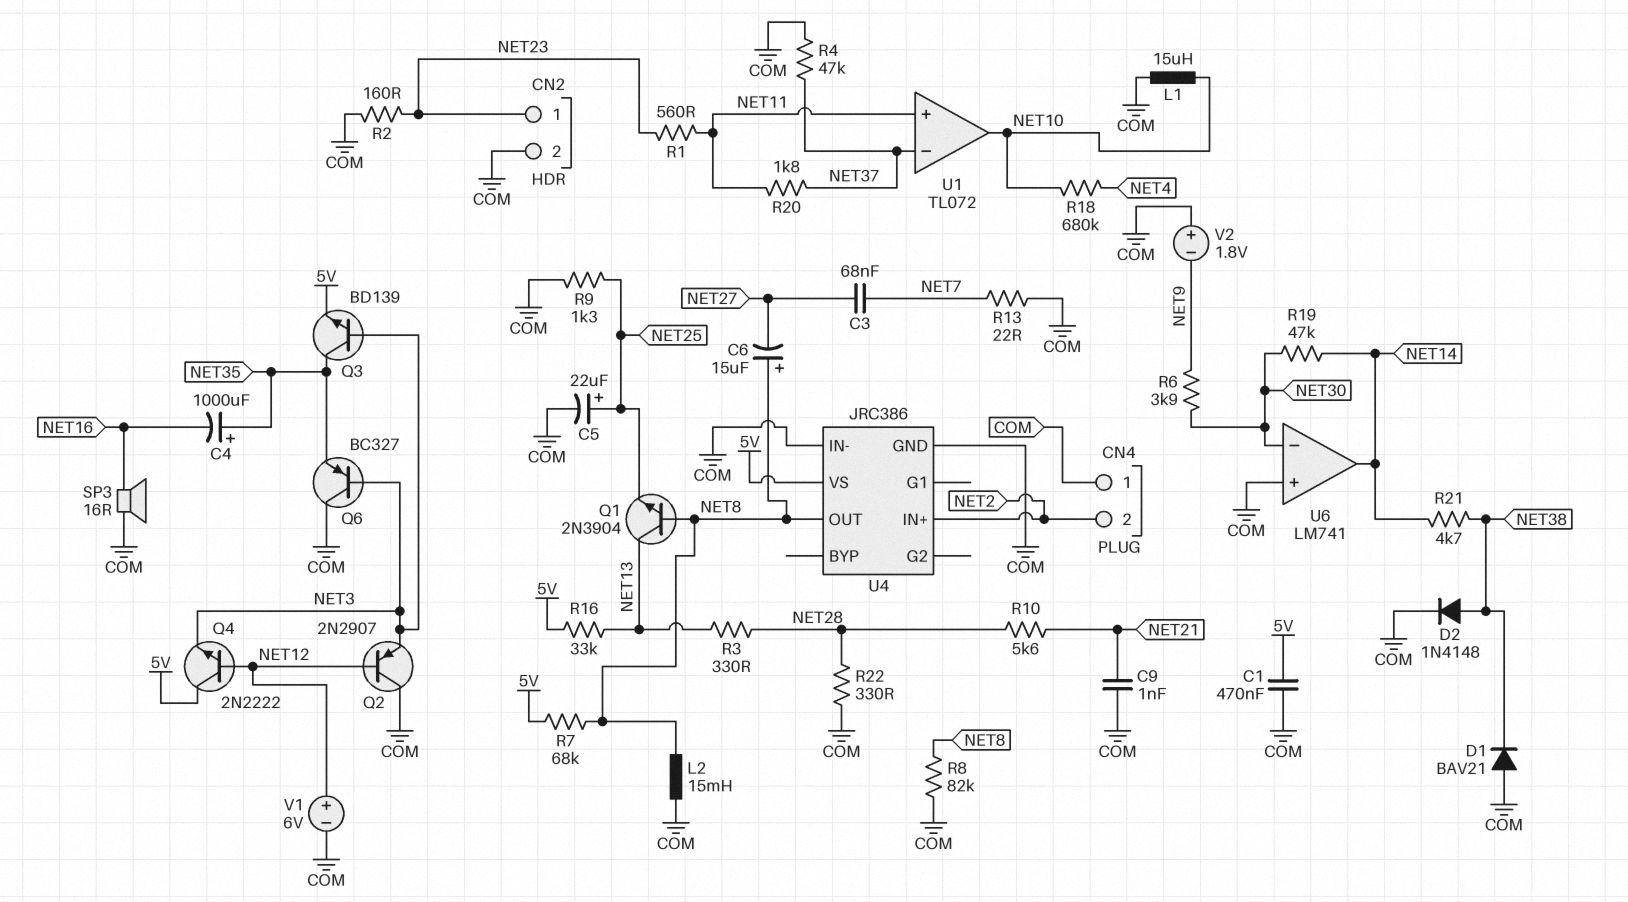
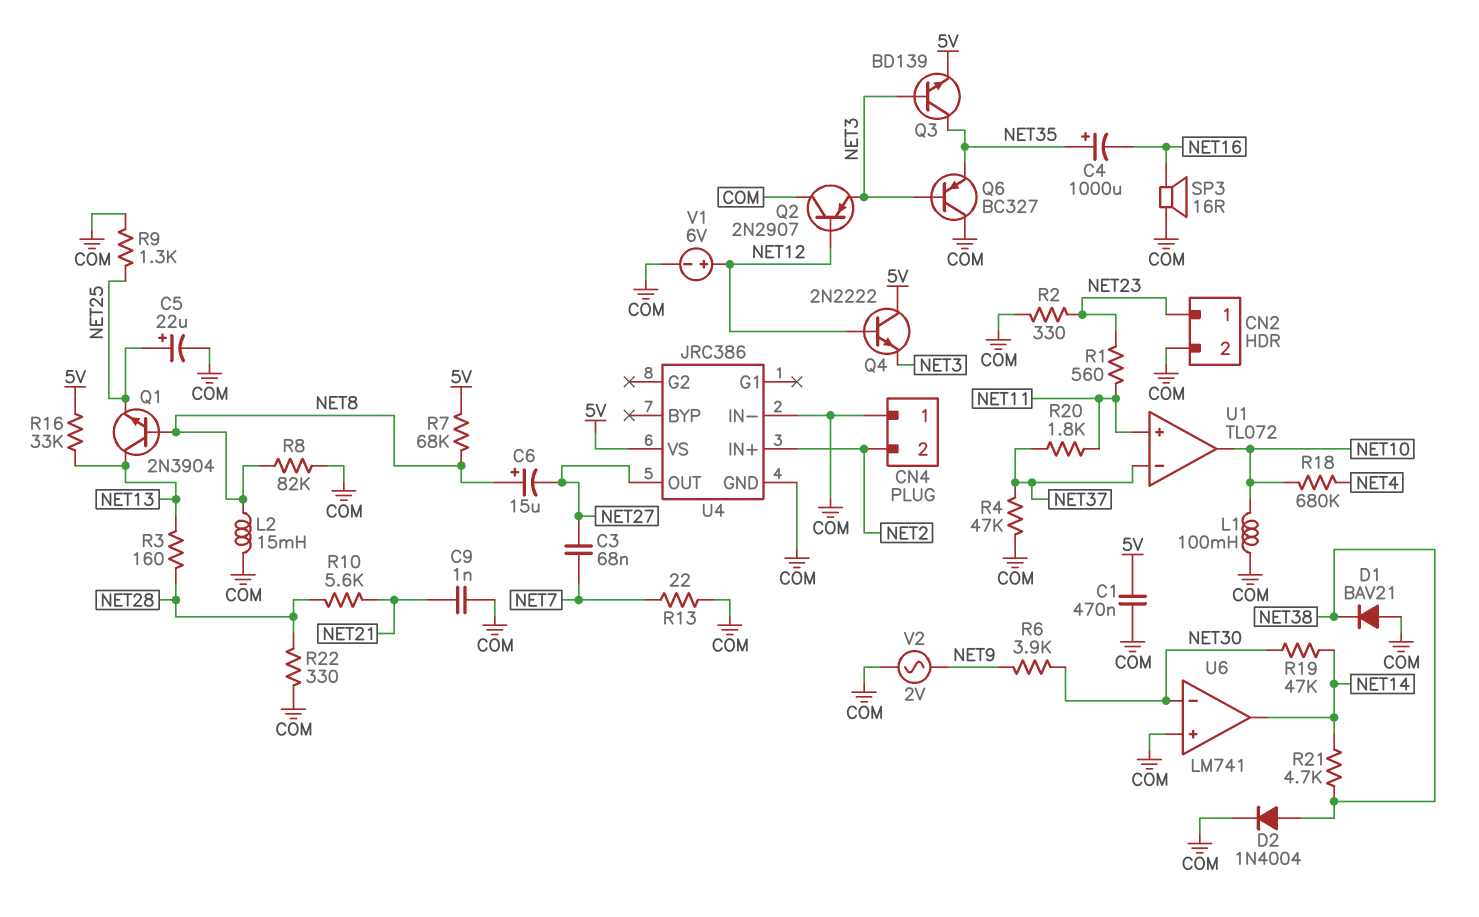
D2: diode 1N4148 (A NET38, K COM) -> diode 1N4004 (A NET38, K COM)
L1: 15uH (COM, NET10) -> 100mH (COM, NET10)
R2: 160 (COM, NET23) -> 330 (COM, NET23)
R3: 330 (NET13, NET28) -> 160 (NET13, NET28)
U4 pin OUT: NET8 -> NET27
V2: 1.8V (plus COM, minus NET9) -> AC 2V (COM, NET9)

